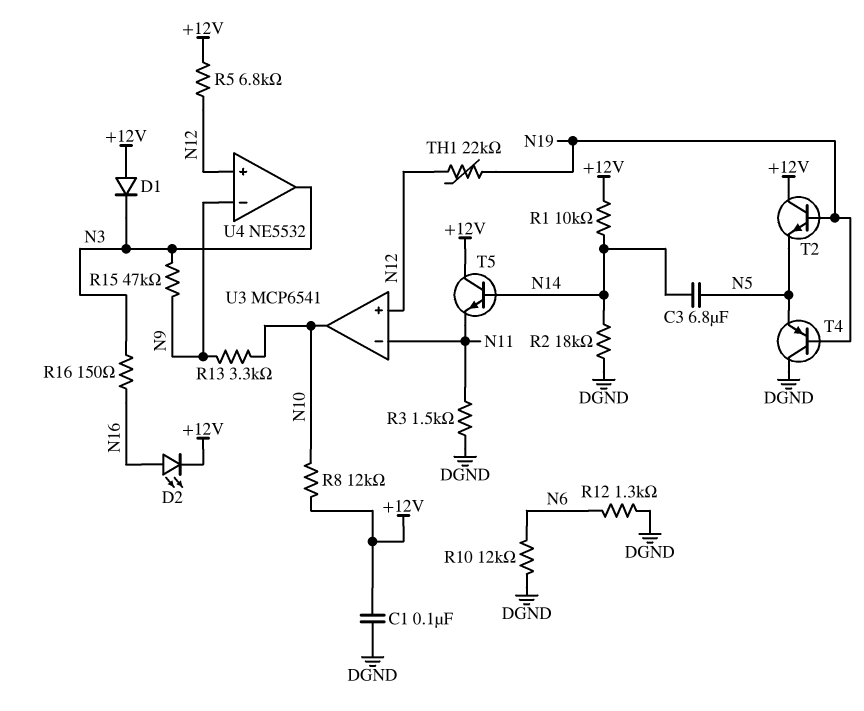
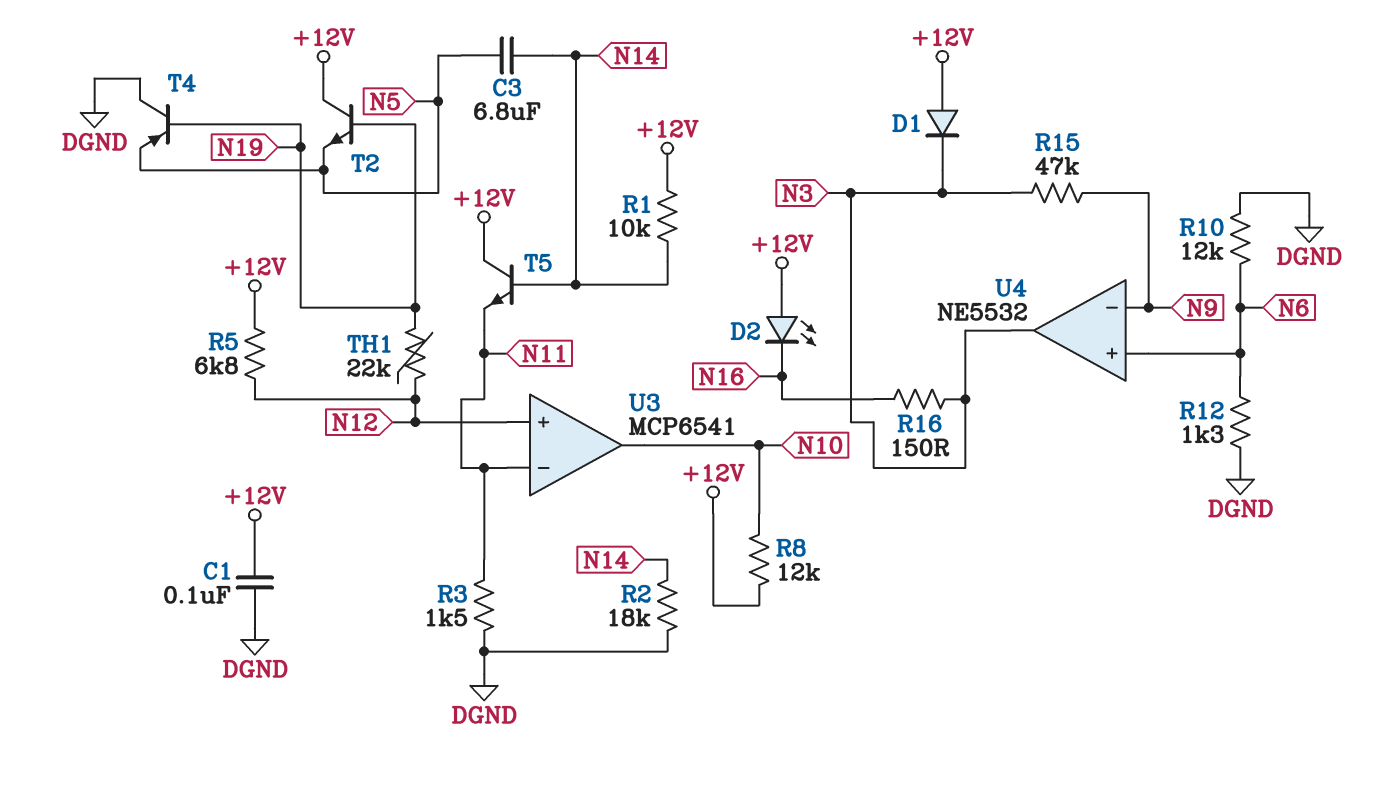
D2: LED (A N16, K +12V) -> LED (A +12V, K N16)
R13: 3.3k (N9, N10) -> none
U4 pin in+: N12 -> N6

